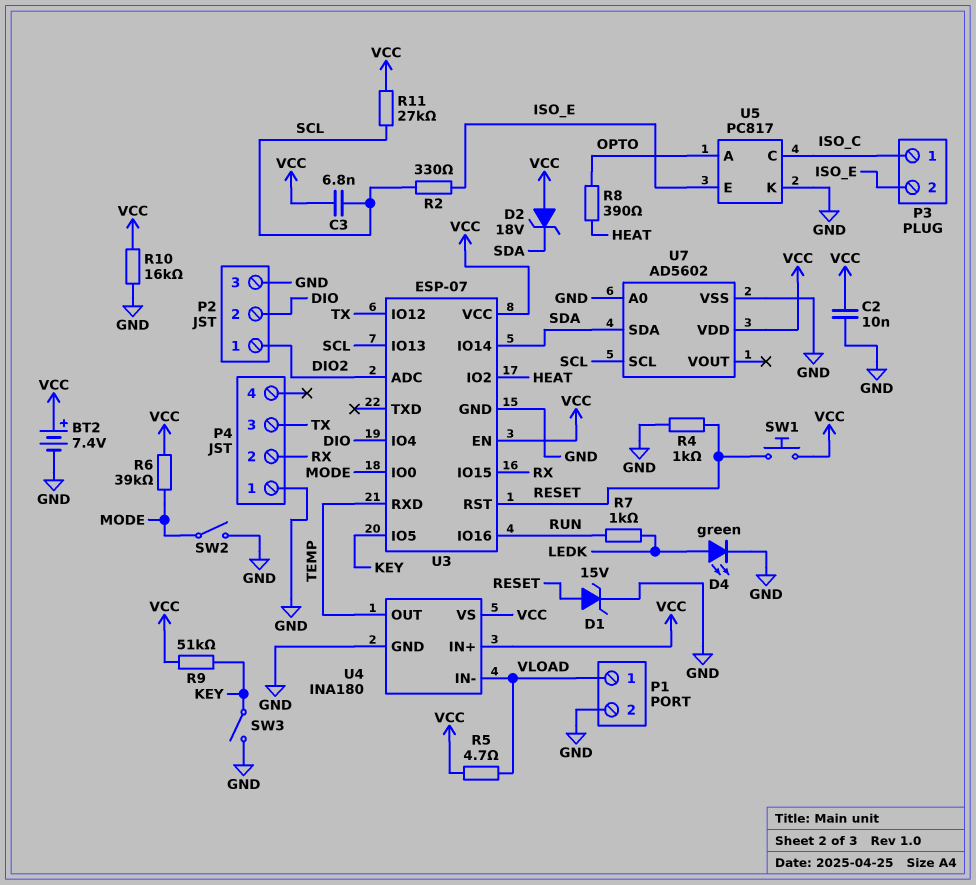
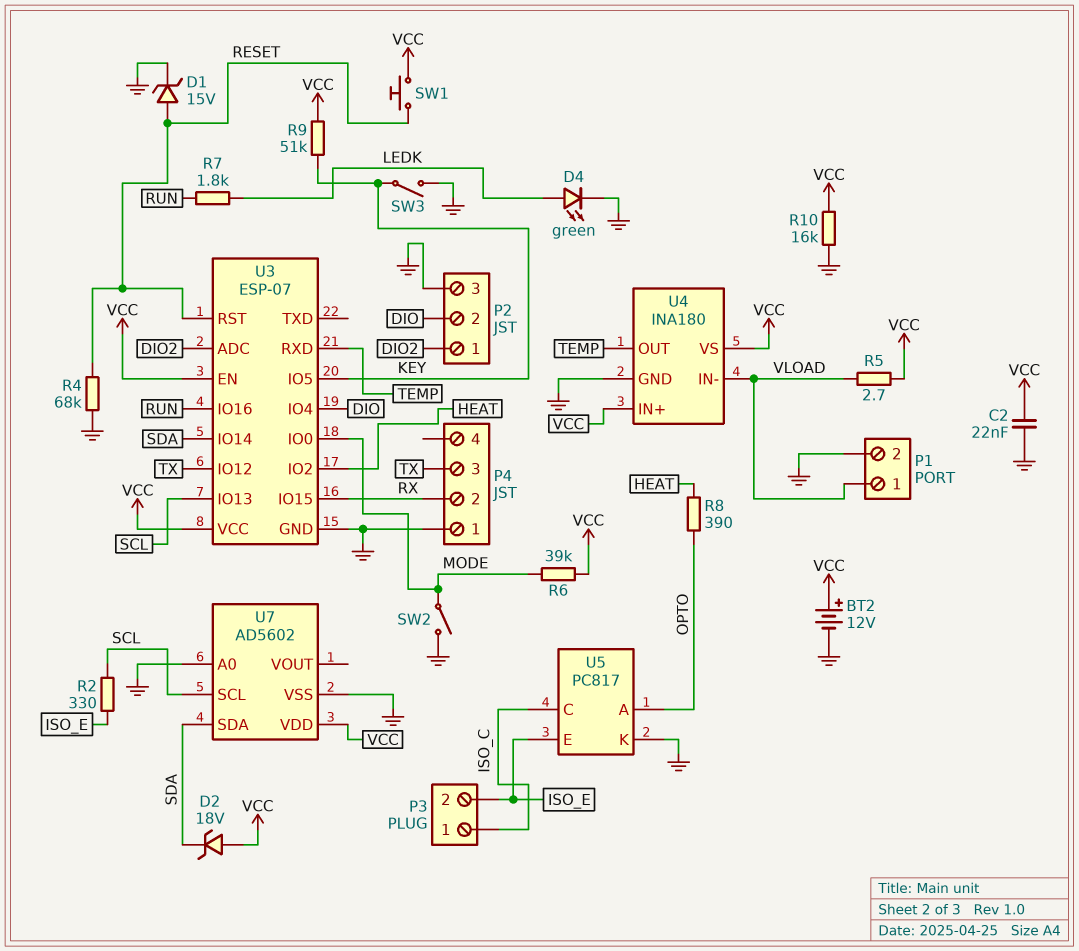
BT2: 7.4V (plus VCC, minus GND) -> 12V (plus VCC, minus GND)
C2: 10nF (GND, VCC) -> 22nF (GND, VCC)
C3: 6.8nF (SCL, VCC) -> none
R4: 1k (GND, RESET) -> 68k (GND, RESET)
R5: 4.7 (VCC, VLOAD) -> 2.7 (VCC, VLOAD)
R7: 1k (LEDK, RUN) -> 1.8k (LEDK, RUN)
R11: 27k (SCL, VCC) -> none

